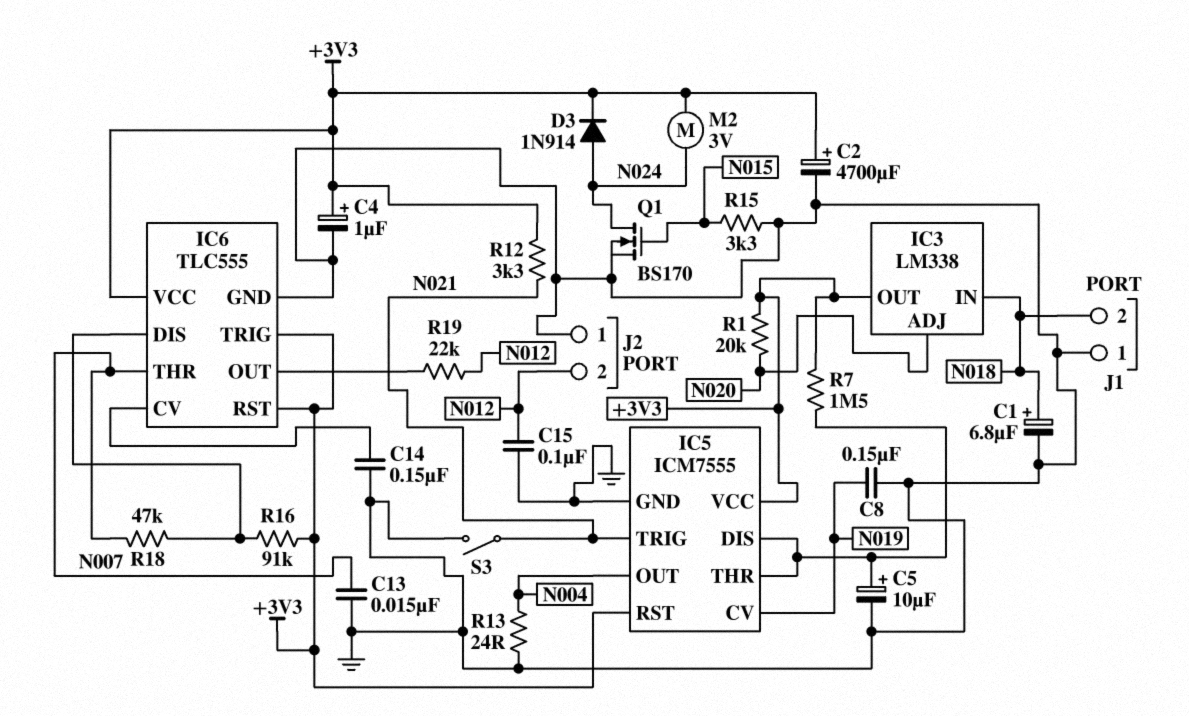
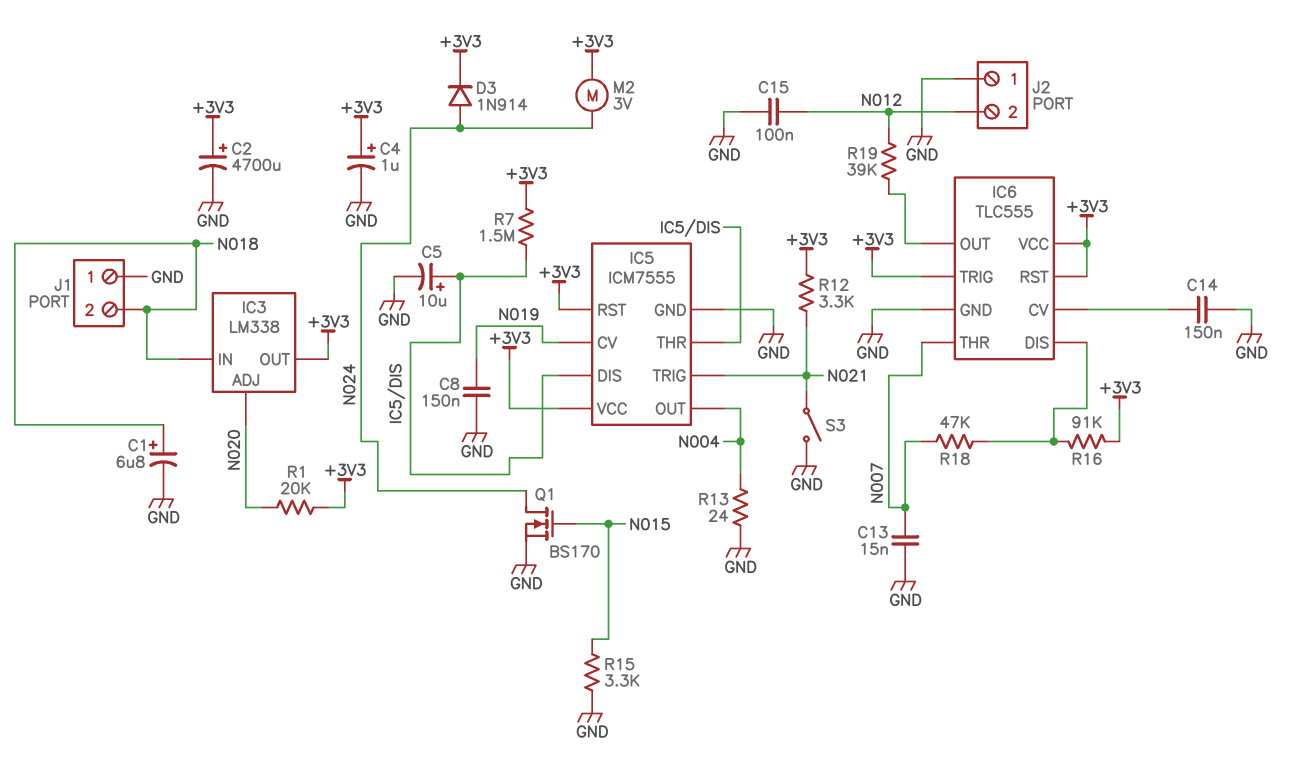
R19: 22k (IC6/OUT, N012) -> 39k (IC6/OUT, N012)

